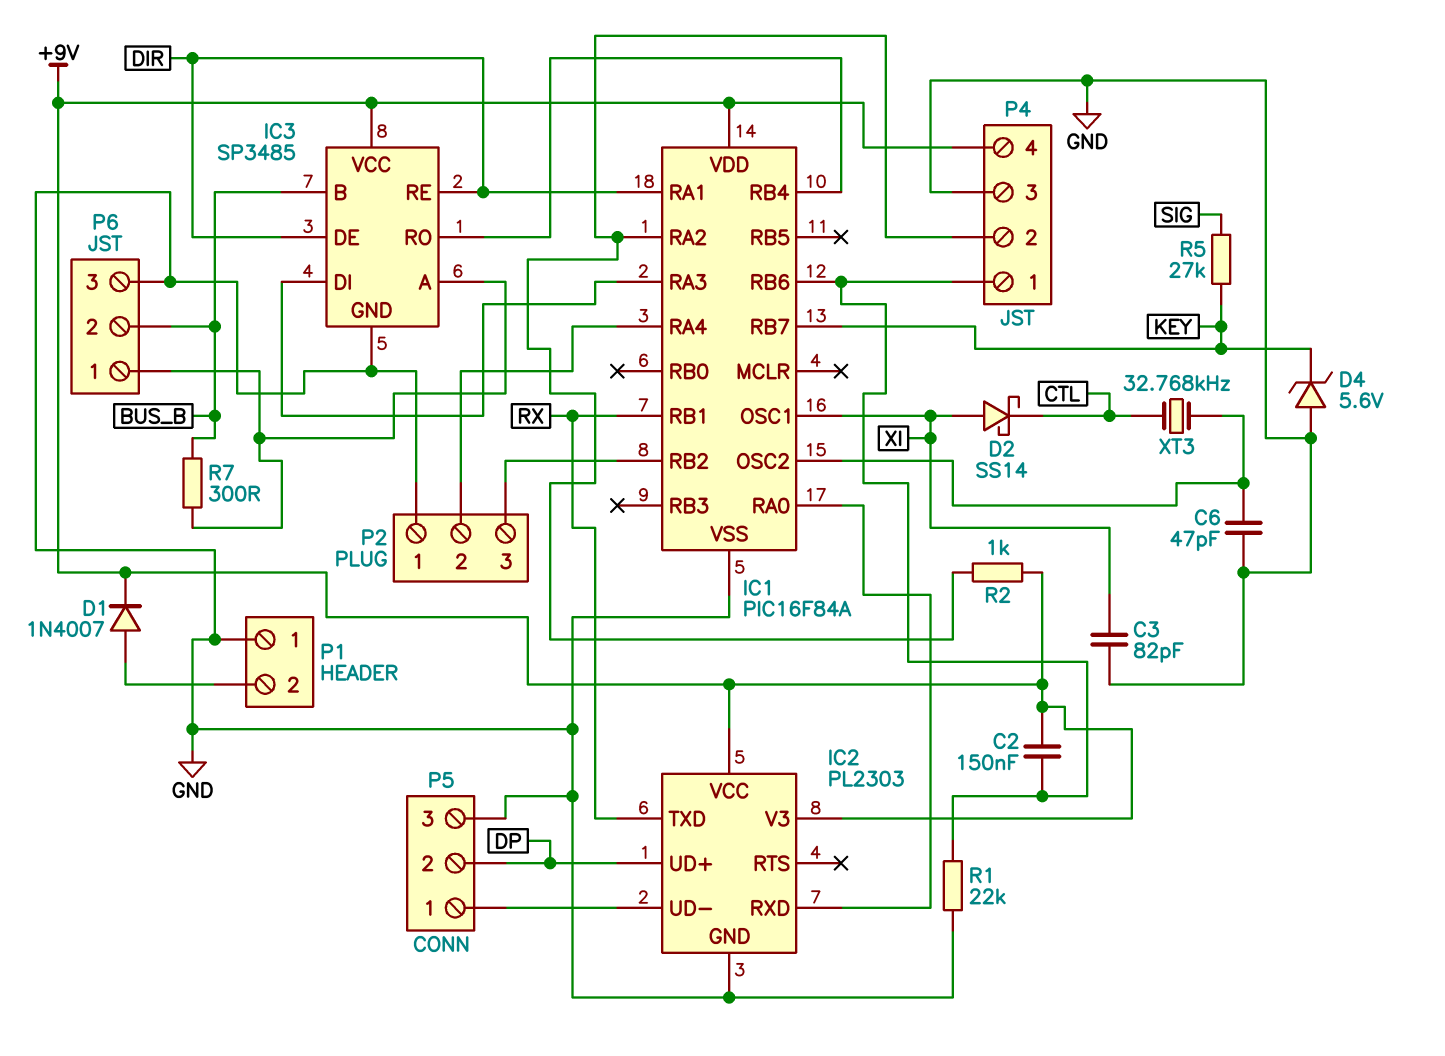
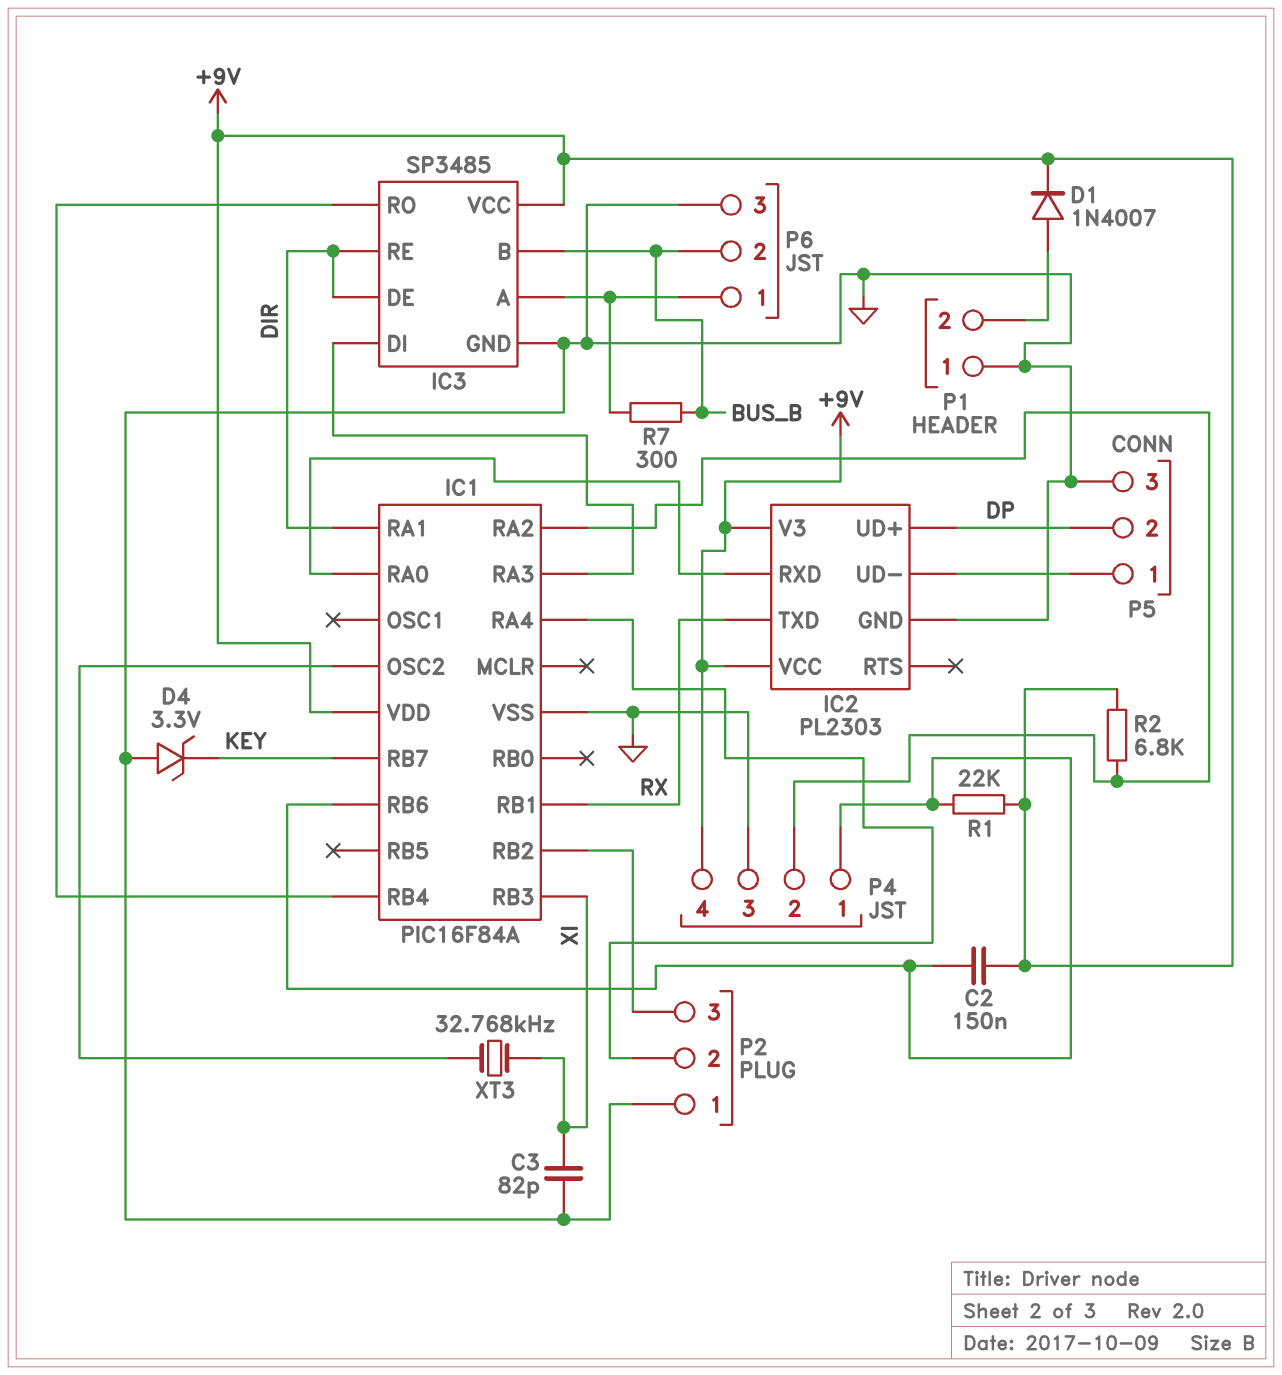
C6: 47pF (GND, IC1/OSC2) -> none
D2: schottky SS14 (A XI, K CTL) -> none
D4: zener 5.6V (A GND, K KEY) -> zener 3.3V (A GND, K KEY)
IC1 pin OSC1: XI -> none
IC1 pin RB3: none -> XI
R1: 22k (GND, IC1/RB6) -> 22k (+9V, IC1/RB6)
R2: 1k (+9V, IC1/RA2) -> 6.8k (+9V, IC1/RA2)
R5: 27k (KEY, SIG) -> none
XT3: 32.768kHz (CTL, IC1/OSC2) -> 32.768kHz (IC1/OSC2, XI)

